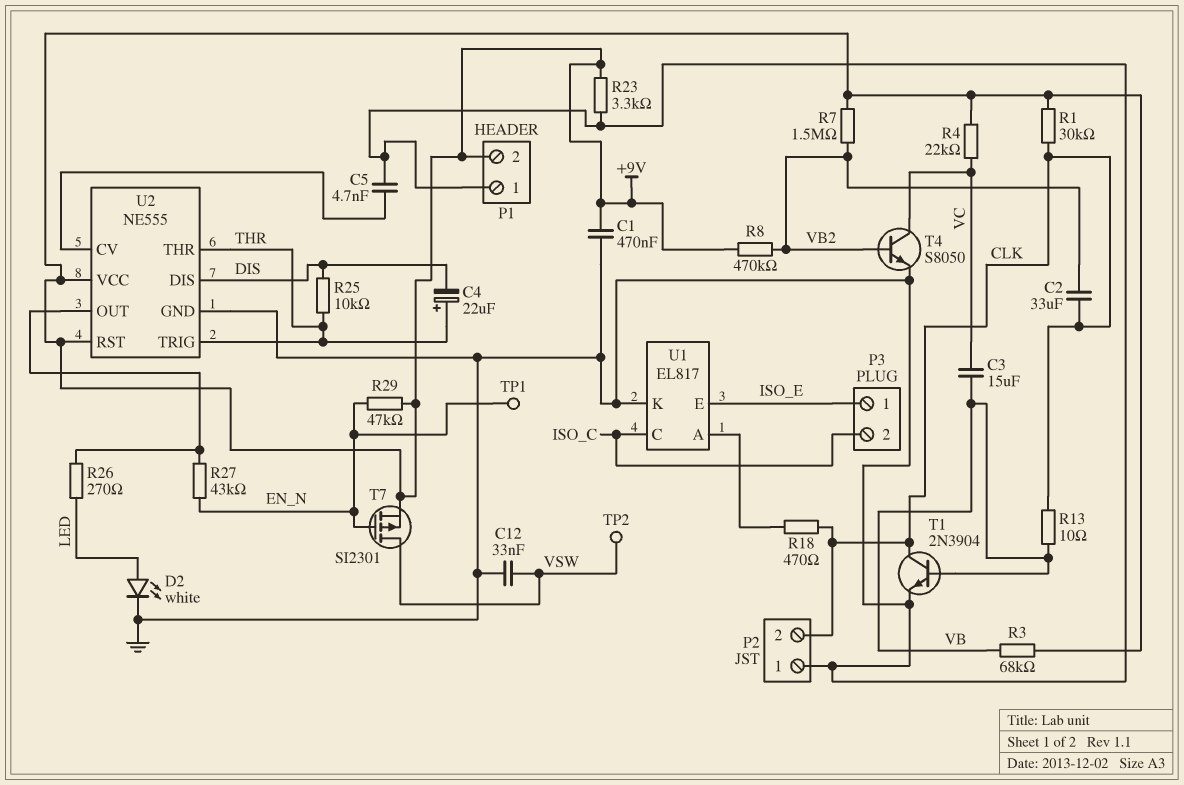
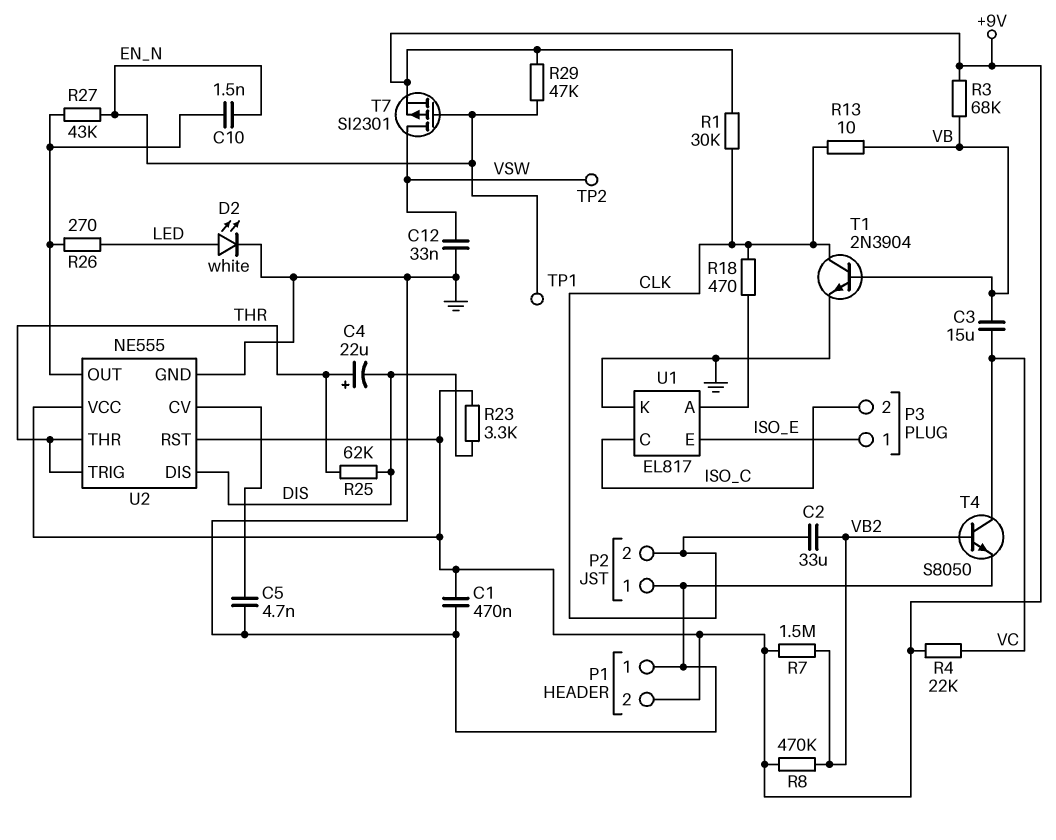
C10: none -> 1.5nF (EN_N, U2/OUT)
R23: 3.3k (+9V, GND) -> 3.3k (+9V, DIS)
R25: 10k (DIS, THR) -> 62k (DIS, THR)

